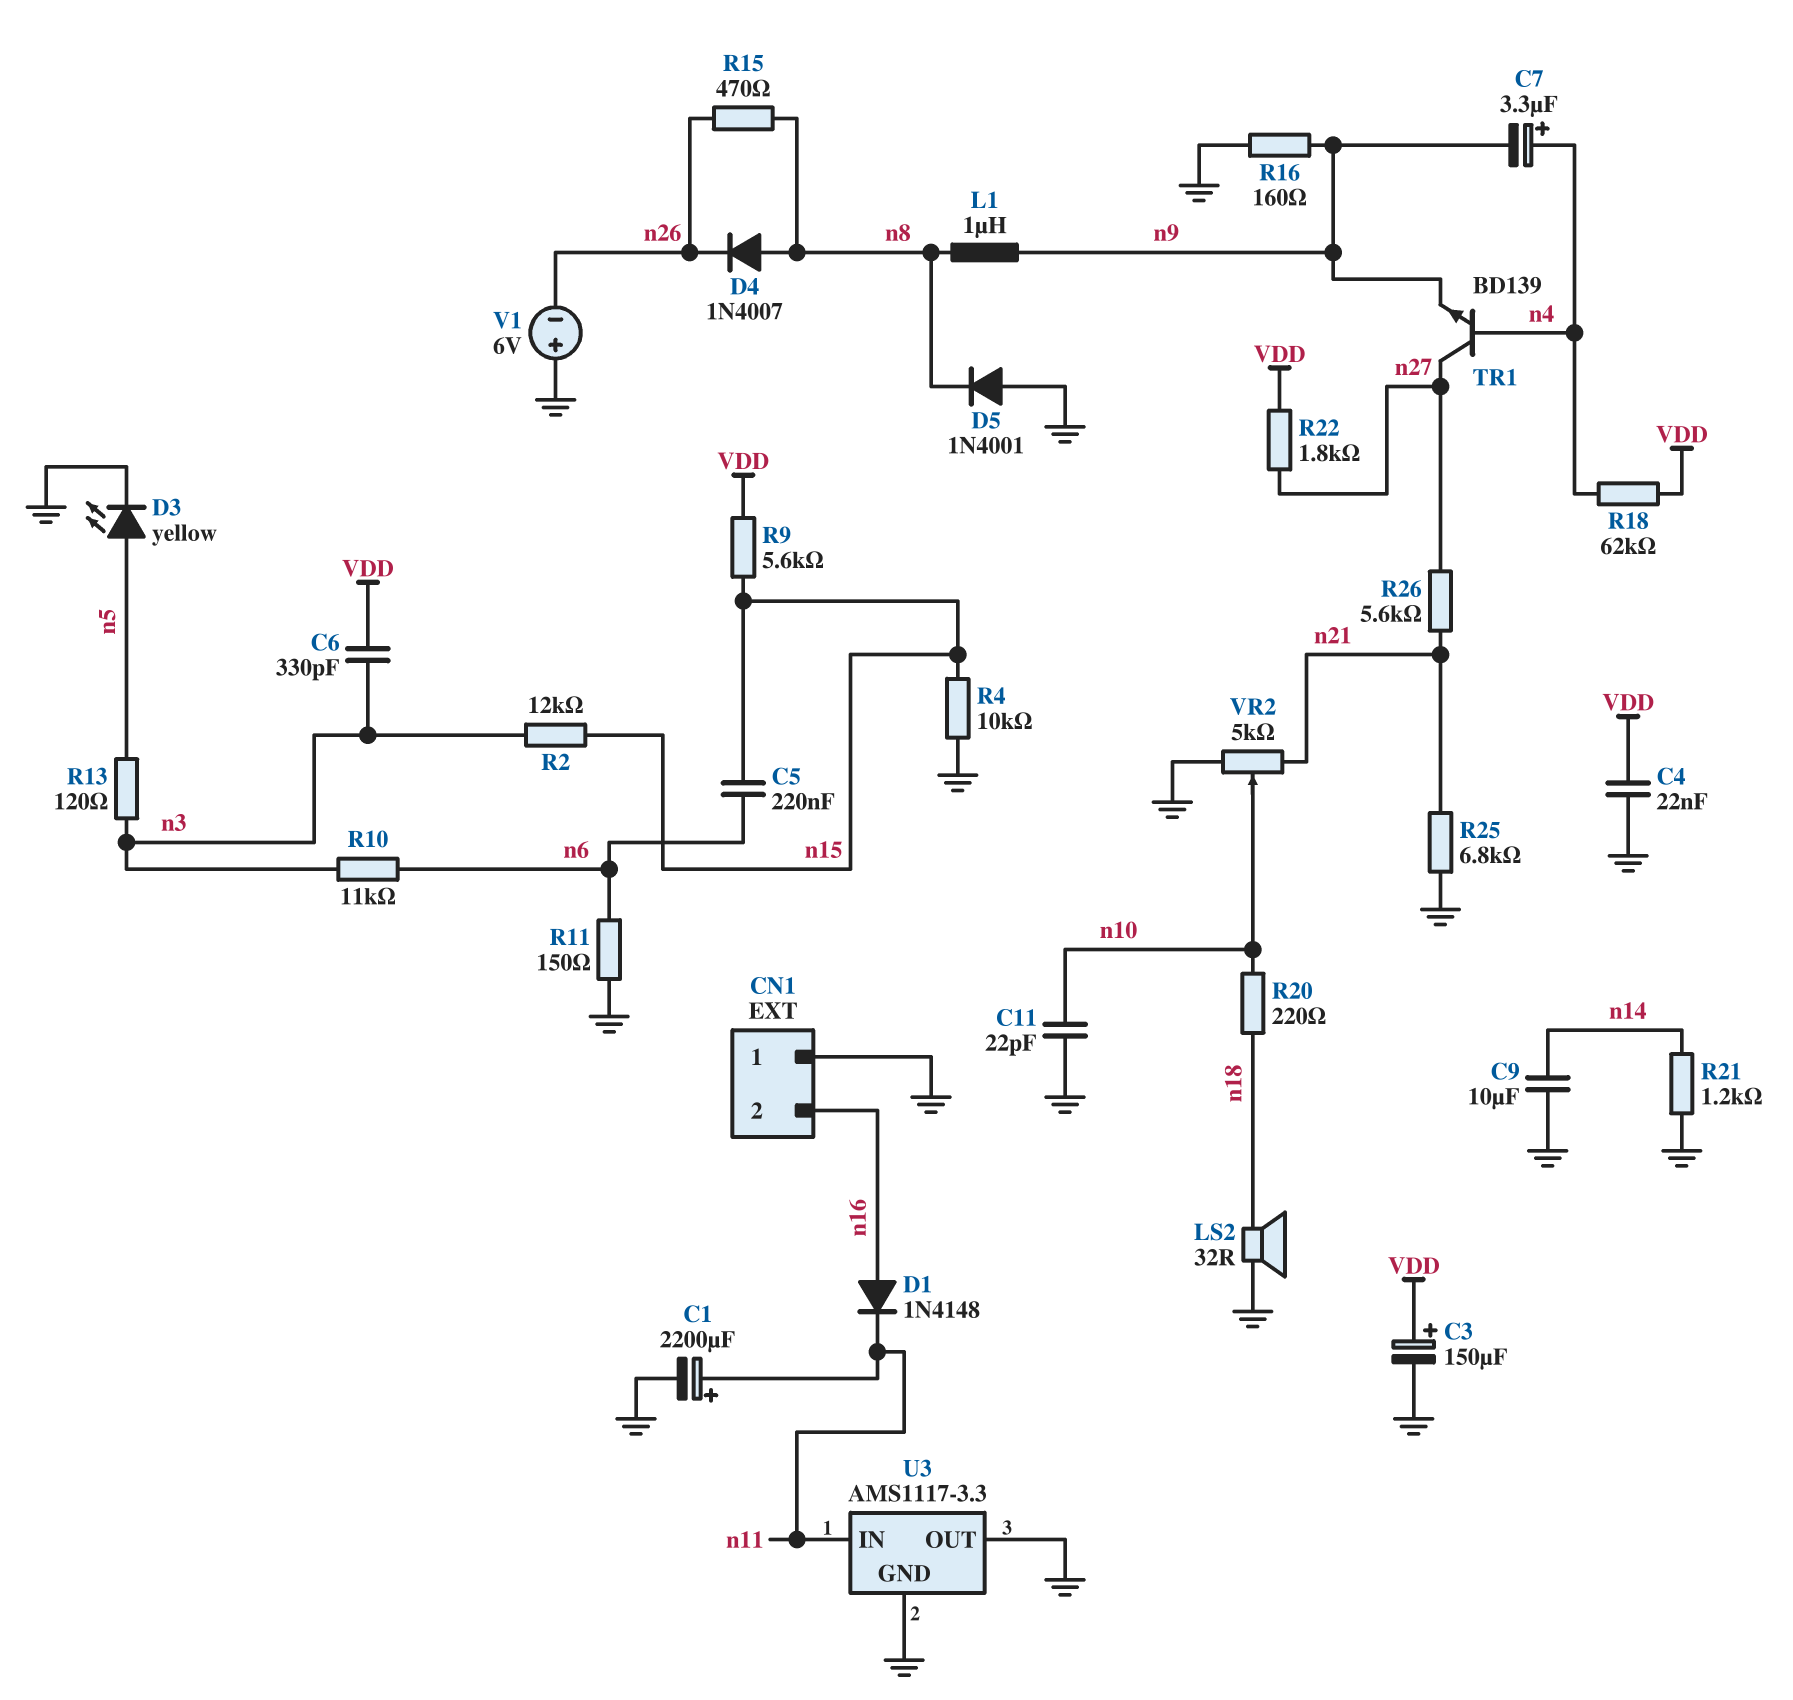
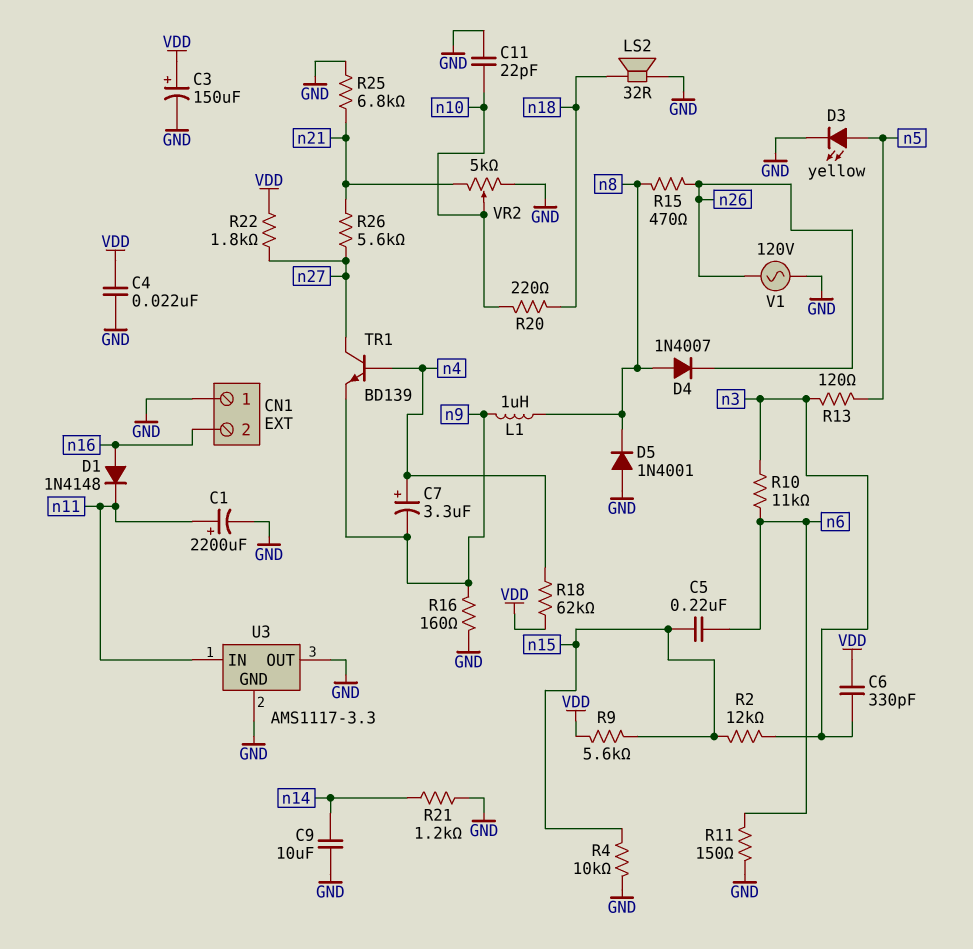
V1: 6V (plus GND, minus n26) -> AC 120V (GND, n26)

